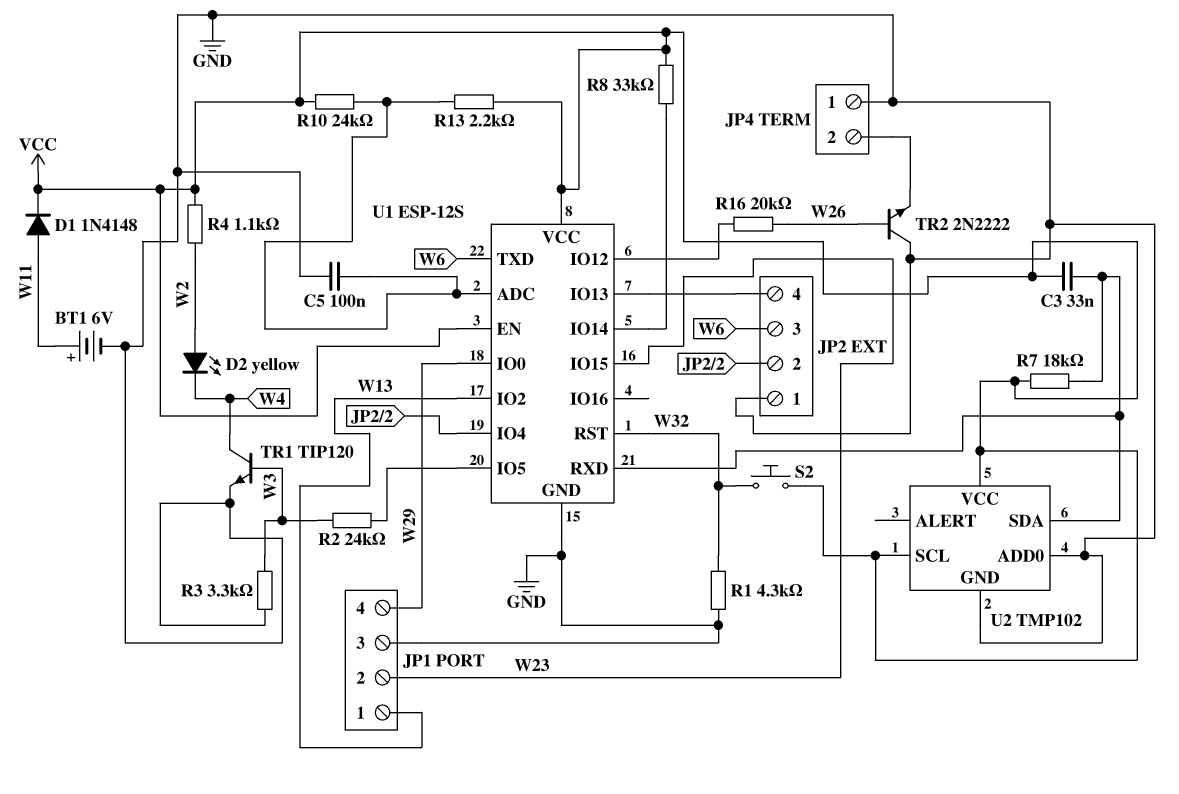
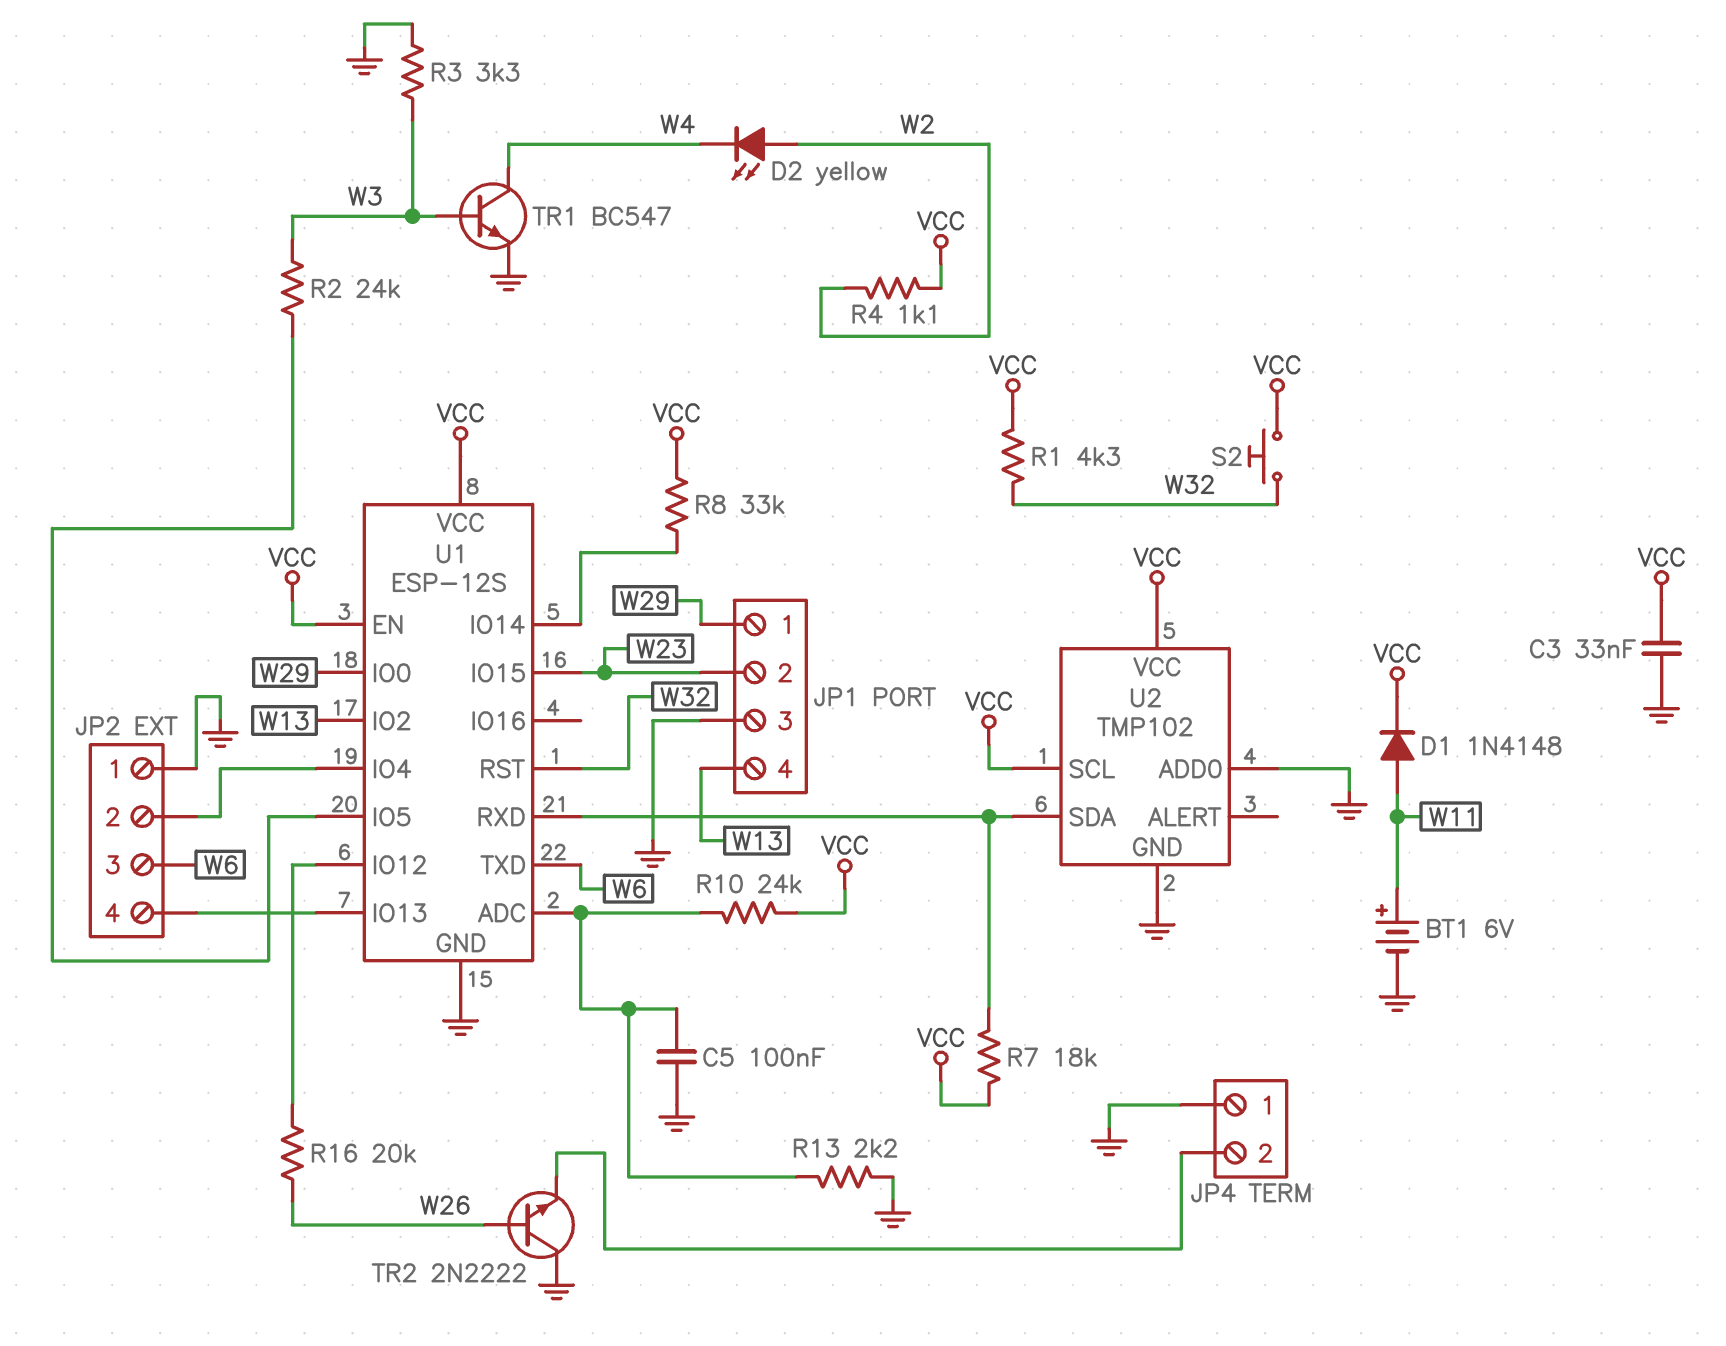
C3: 33nF (U1/RXD, VCC) -> 33nF (GND, VCC)
JP1 pin 1: W13 -> W29
JP1 pin 4: W29 -> W13
R1: 4.3k (GND, W32) -> 4.3k (VCC, W32)
R13: 2.2k (U1/ADC, VCC) -> 2.2k (GND, U1/ADC)
TR1: NPN TIP120 (B W3, C W4, E GND) -> NPN BC547 (B W3, C W4, E GND)

